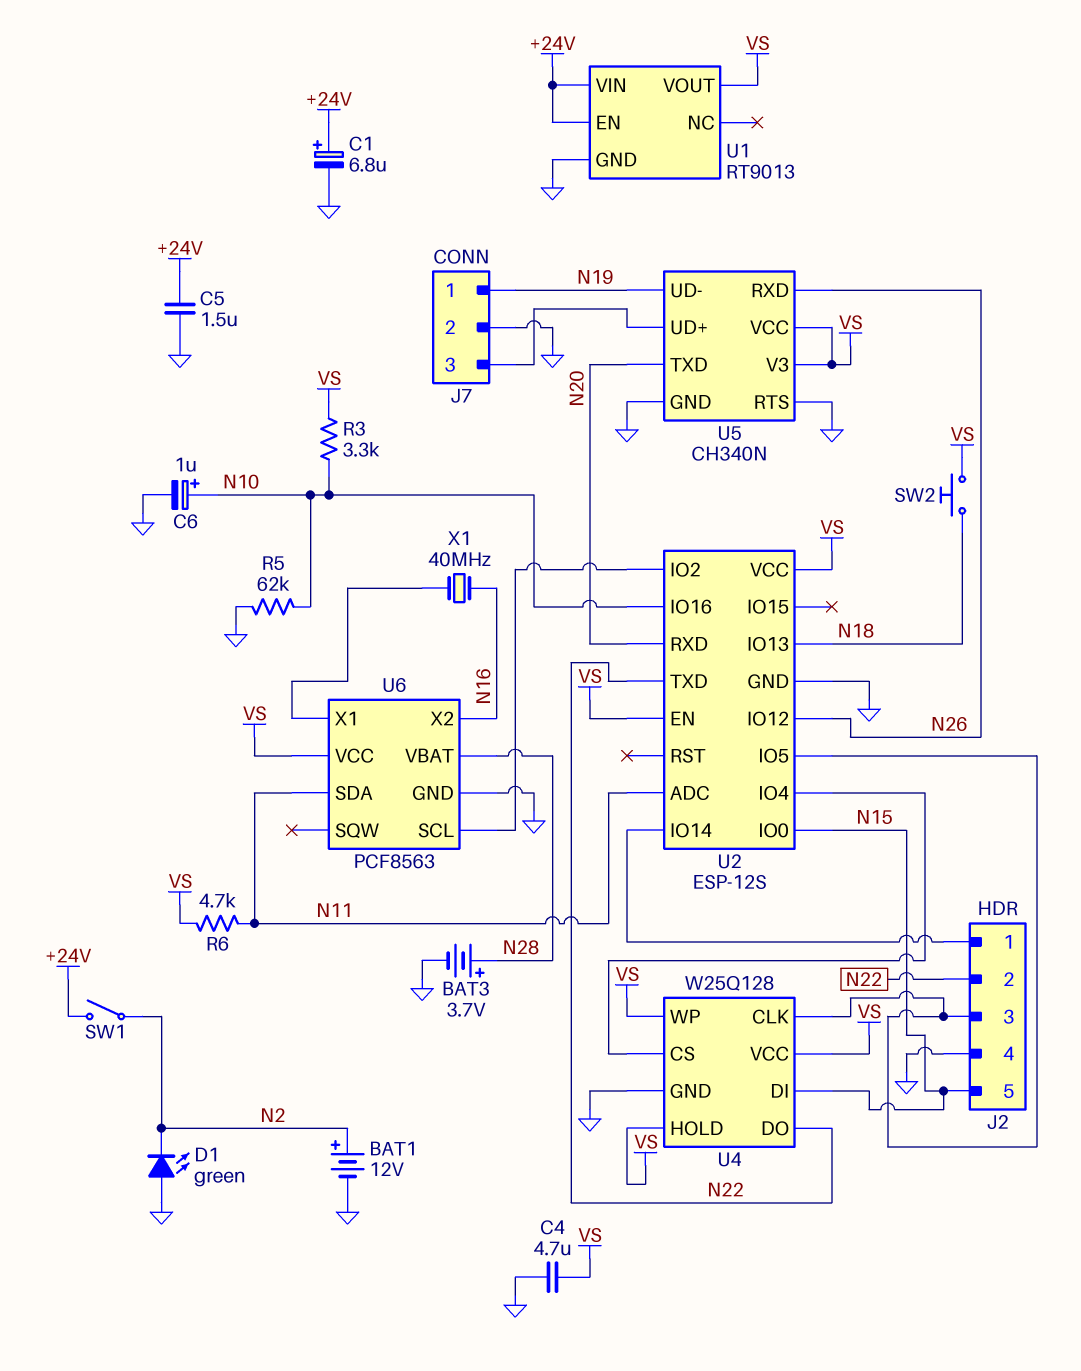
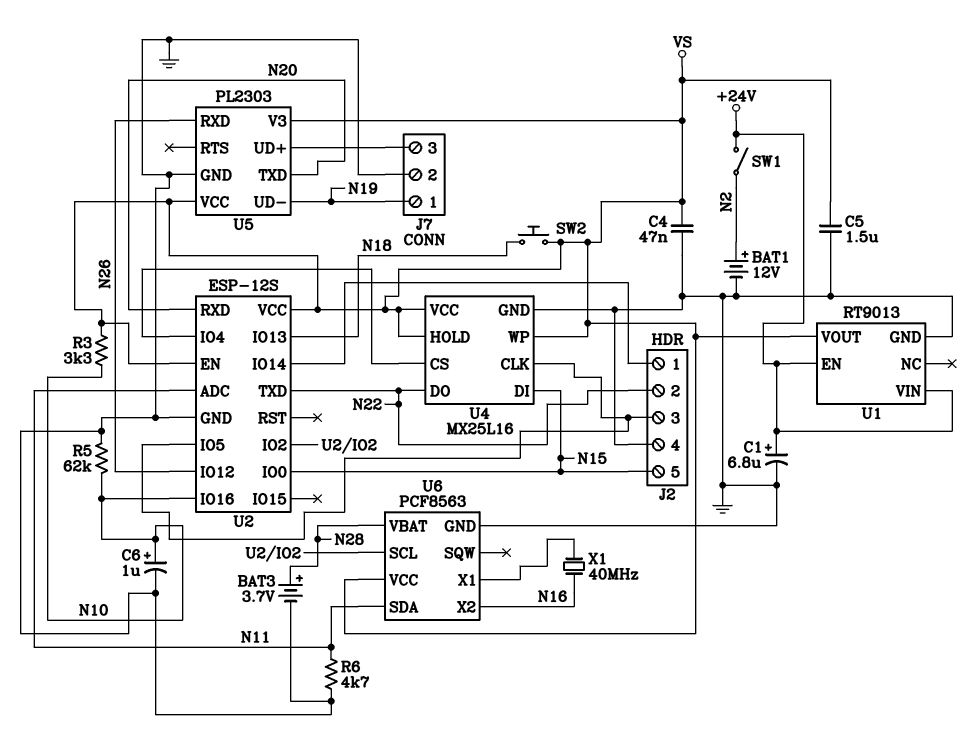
C4: 4.7uF (GND, VS) -> 47nF (GND, VS)
C5: 1.5uF (+24V, GND) -> 1.5uF (GND, VS)
D1: LED green (A GND, K N2) -> none
R6: 4.7k (N11, VS) -> 4.7k (GND, N11)
U4: W25Q128 -> MX25L16
U5: CH340N -> PL2303
U5 pin RTS: GND -> none

